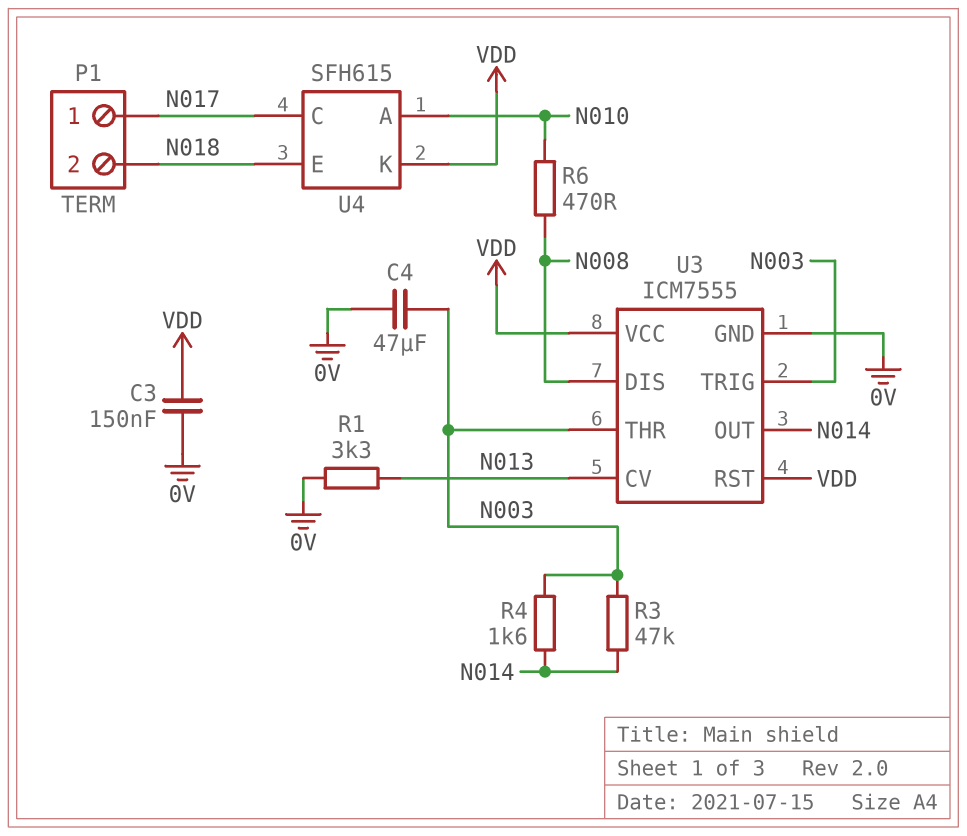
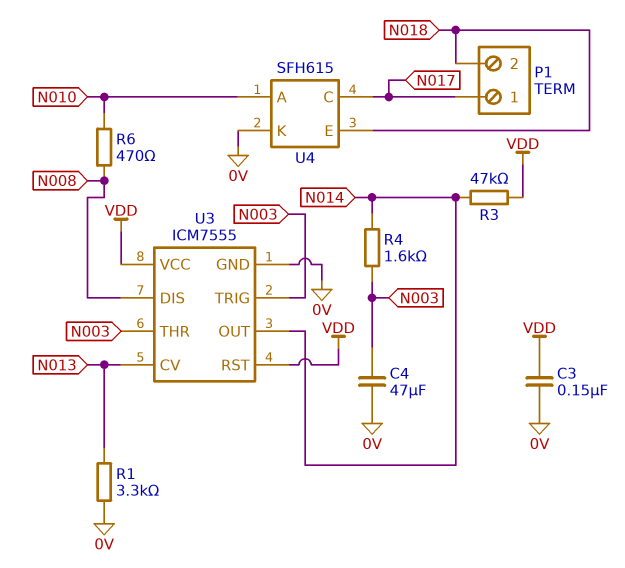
R3: 47k (N003, N014) -> 47k (N014, VDD)
U4 pin K: VDD -> 0V

